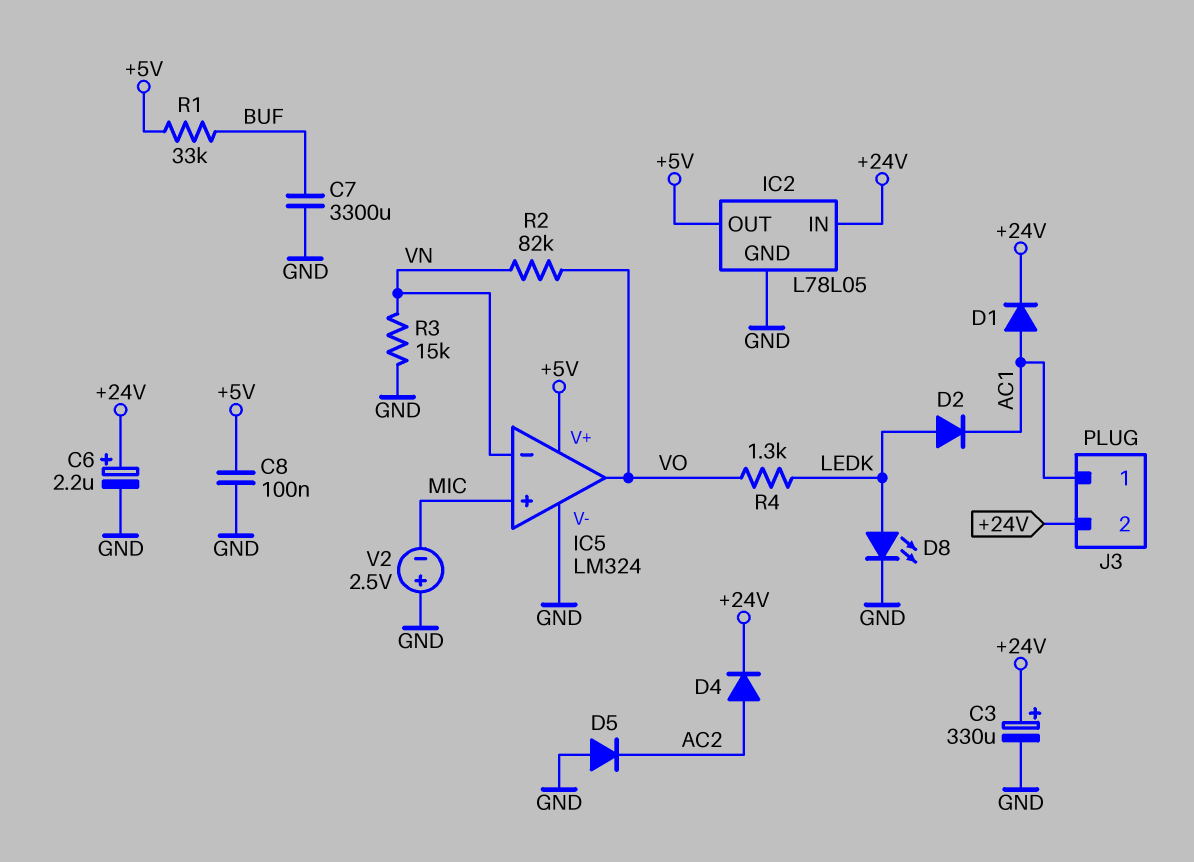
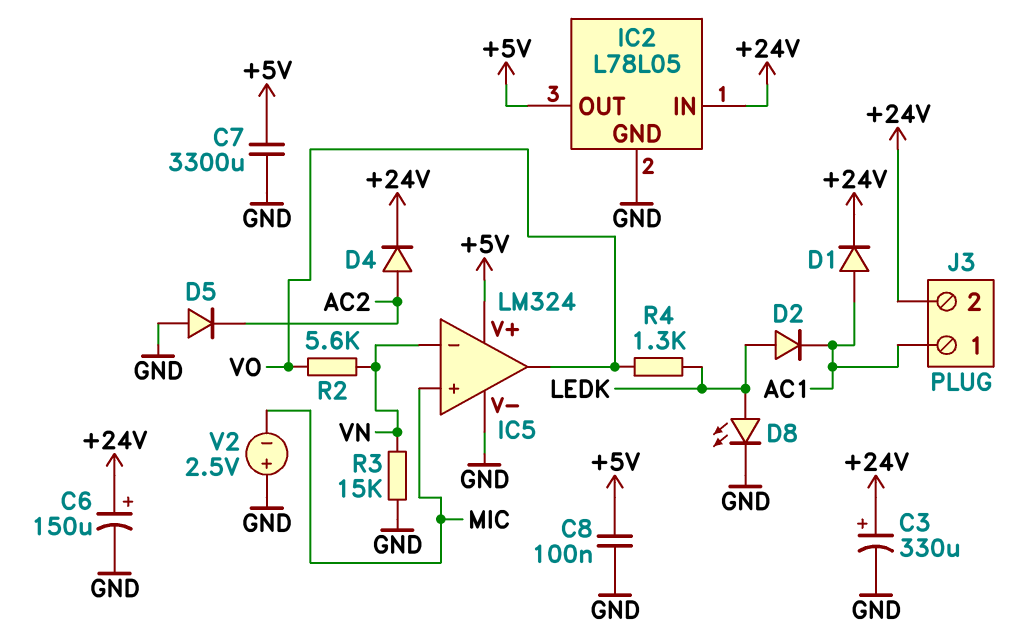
C6: 2.2uF (plus +24V, minus GND) -> 150uF (plus +24V, minus GND)
C7: 3300uF (BUF, GND) -> 3300uF (+5V, GND)
R1: 33k (+5V, BUF) -> none
R2: 82k (VN, VO) -> 5.6k (VN, VO)

